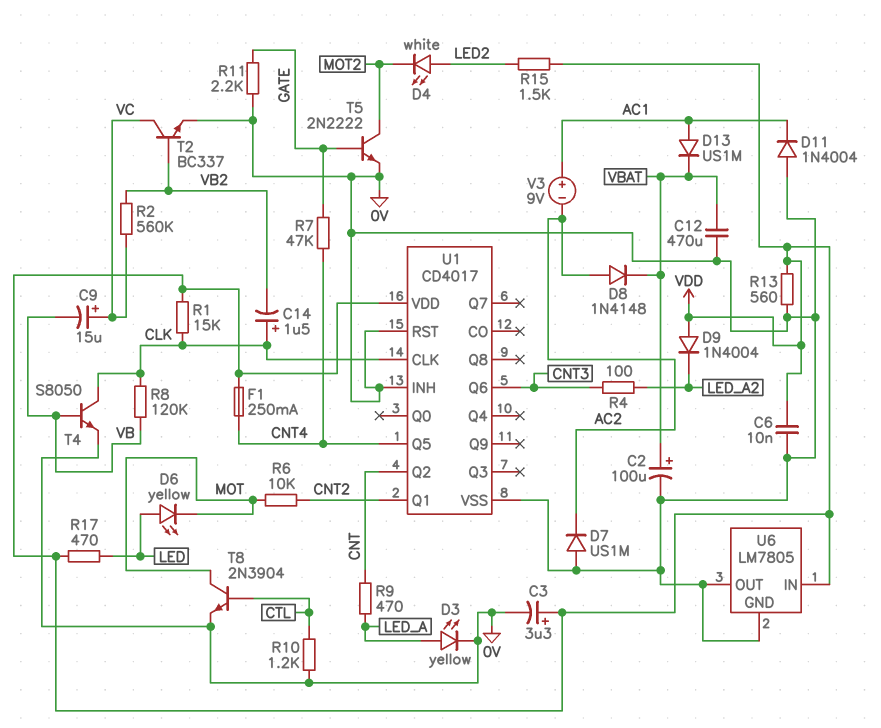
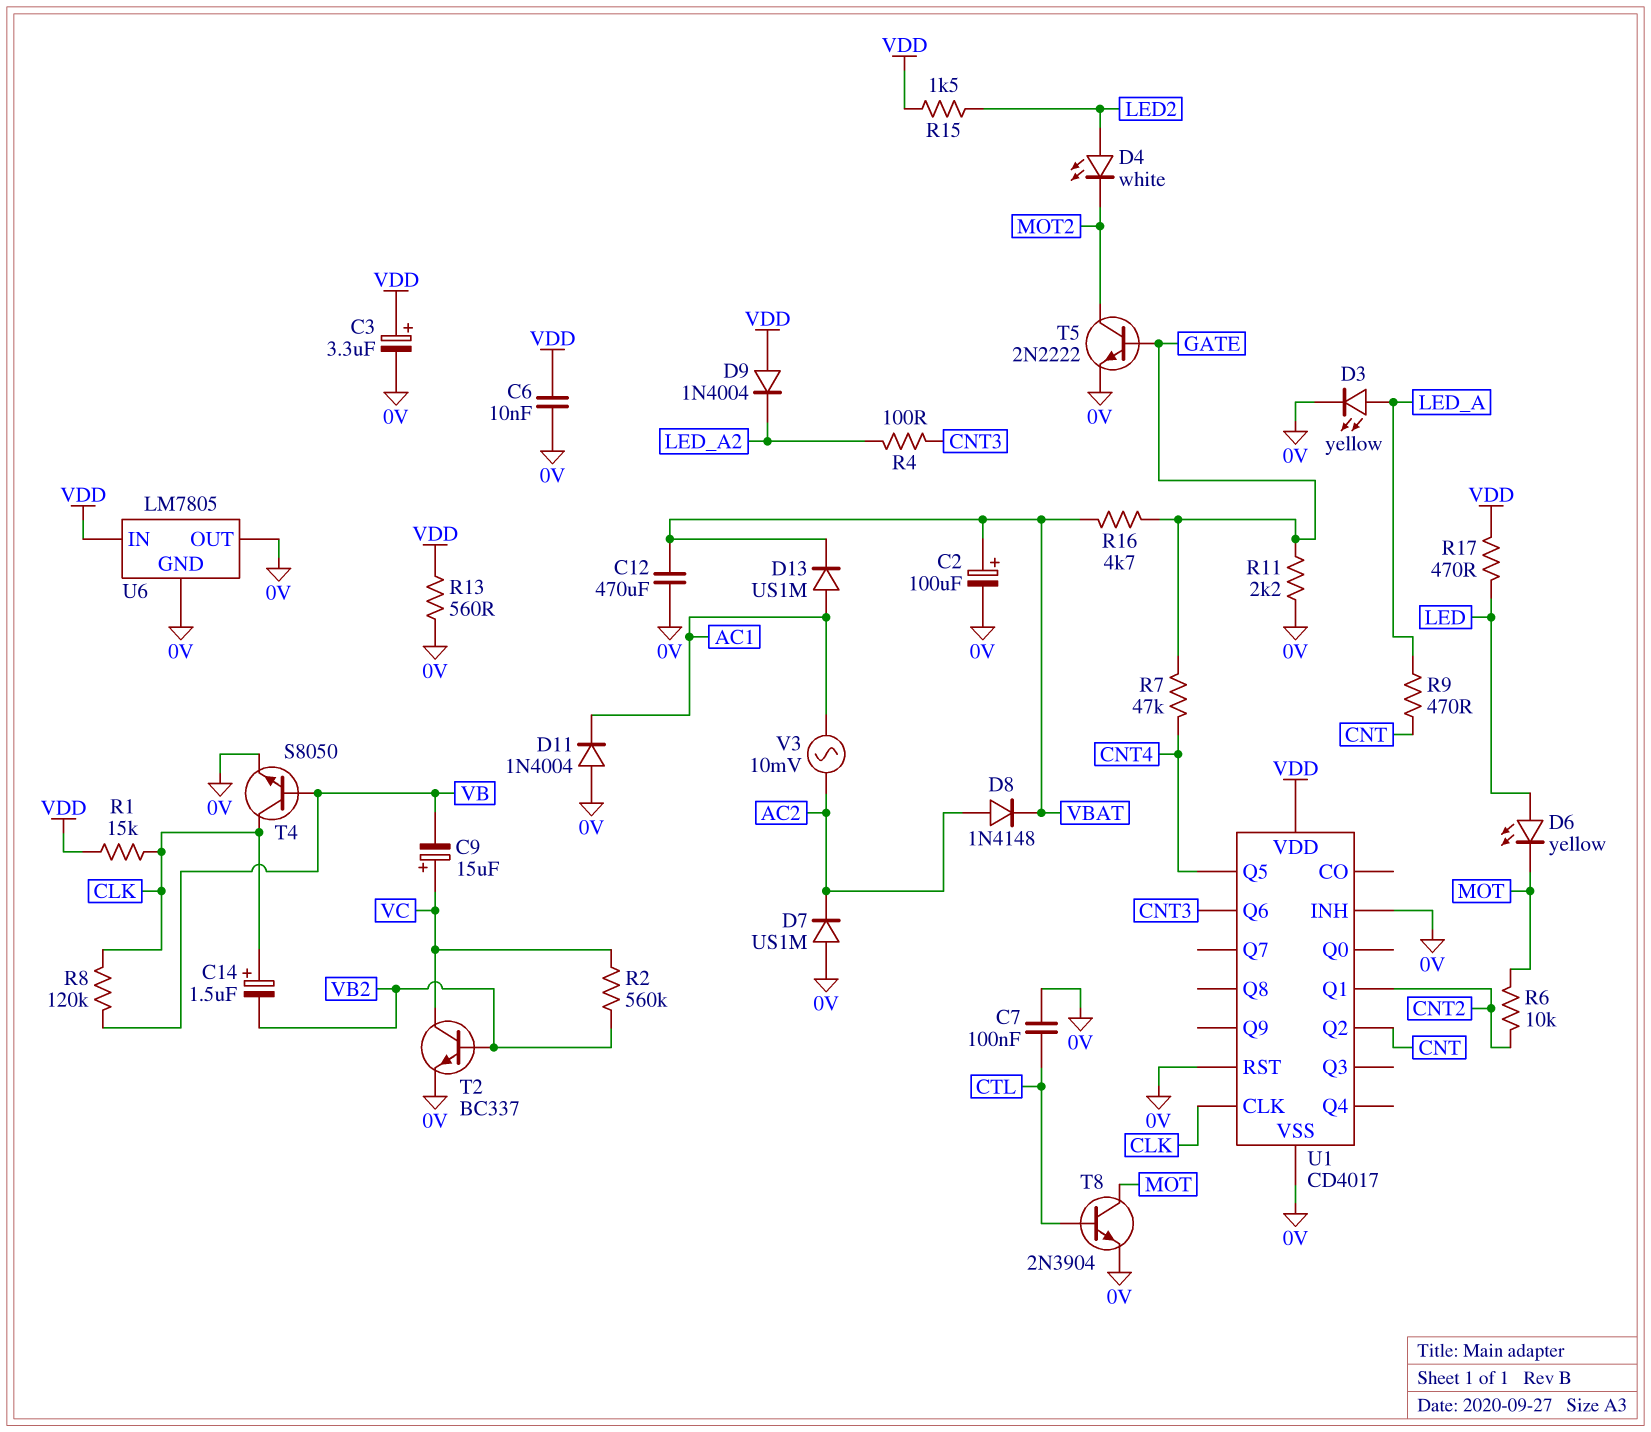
C7: none -> 100nF (0V, CTL)
F1: 250mA (CNT4, VDD) -> none
R10: 1.2k (0V, CTL) -> none
R16: none -> 4.7k (GATE, VBAT)
V3: 9V (plus AC1, minus AC2) -> AC 10mV (AC1, AC2)

